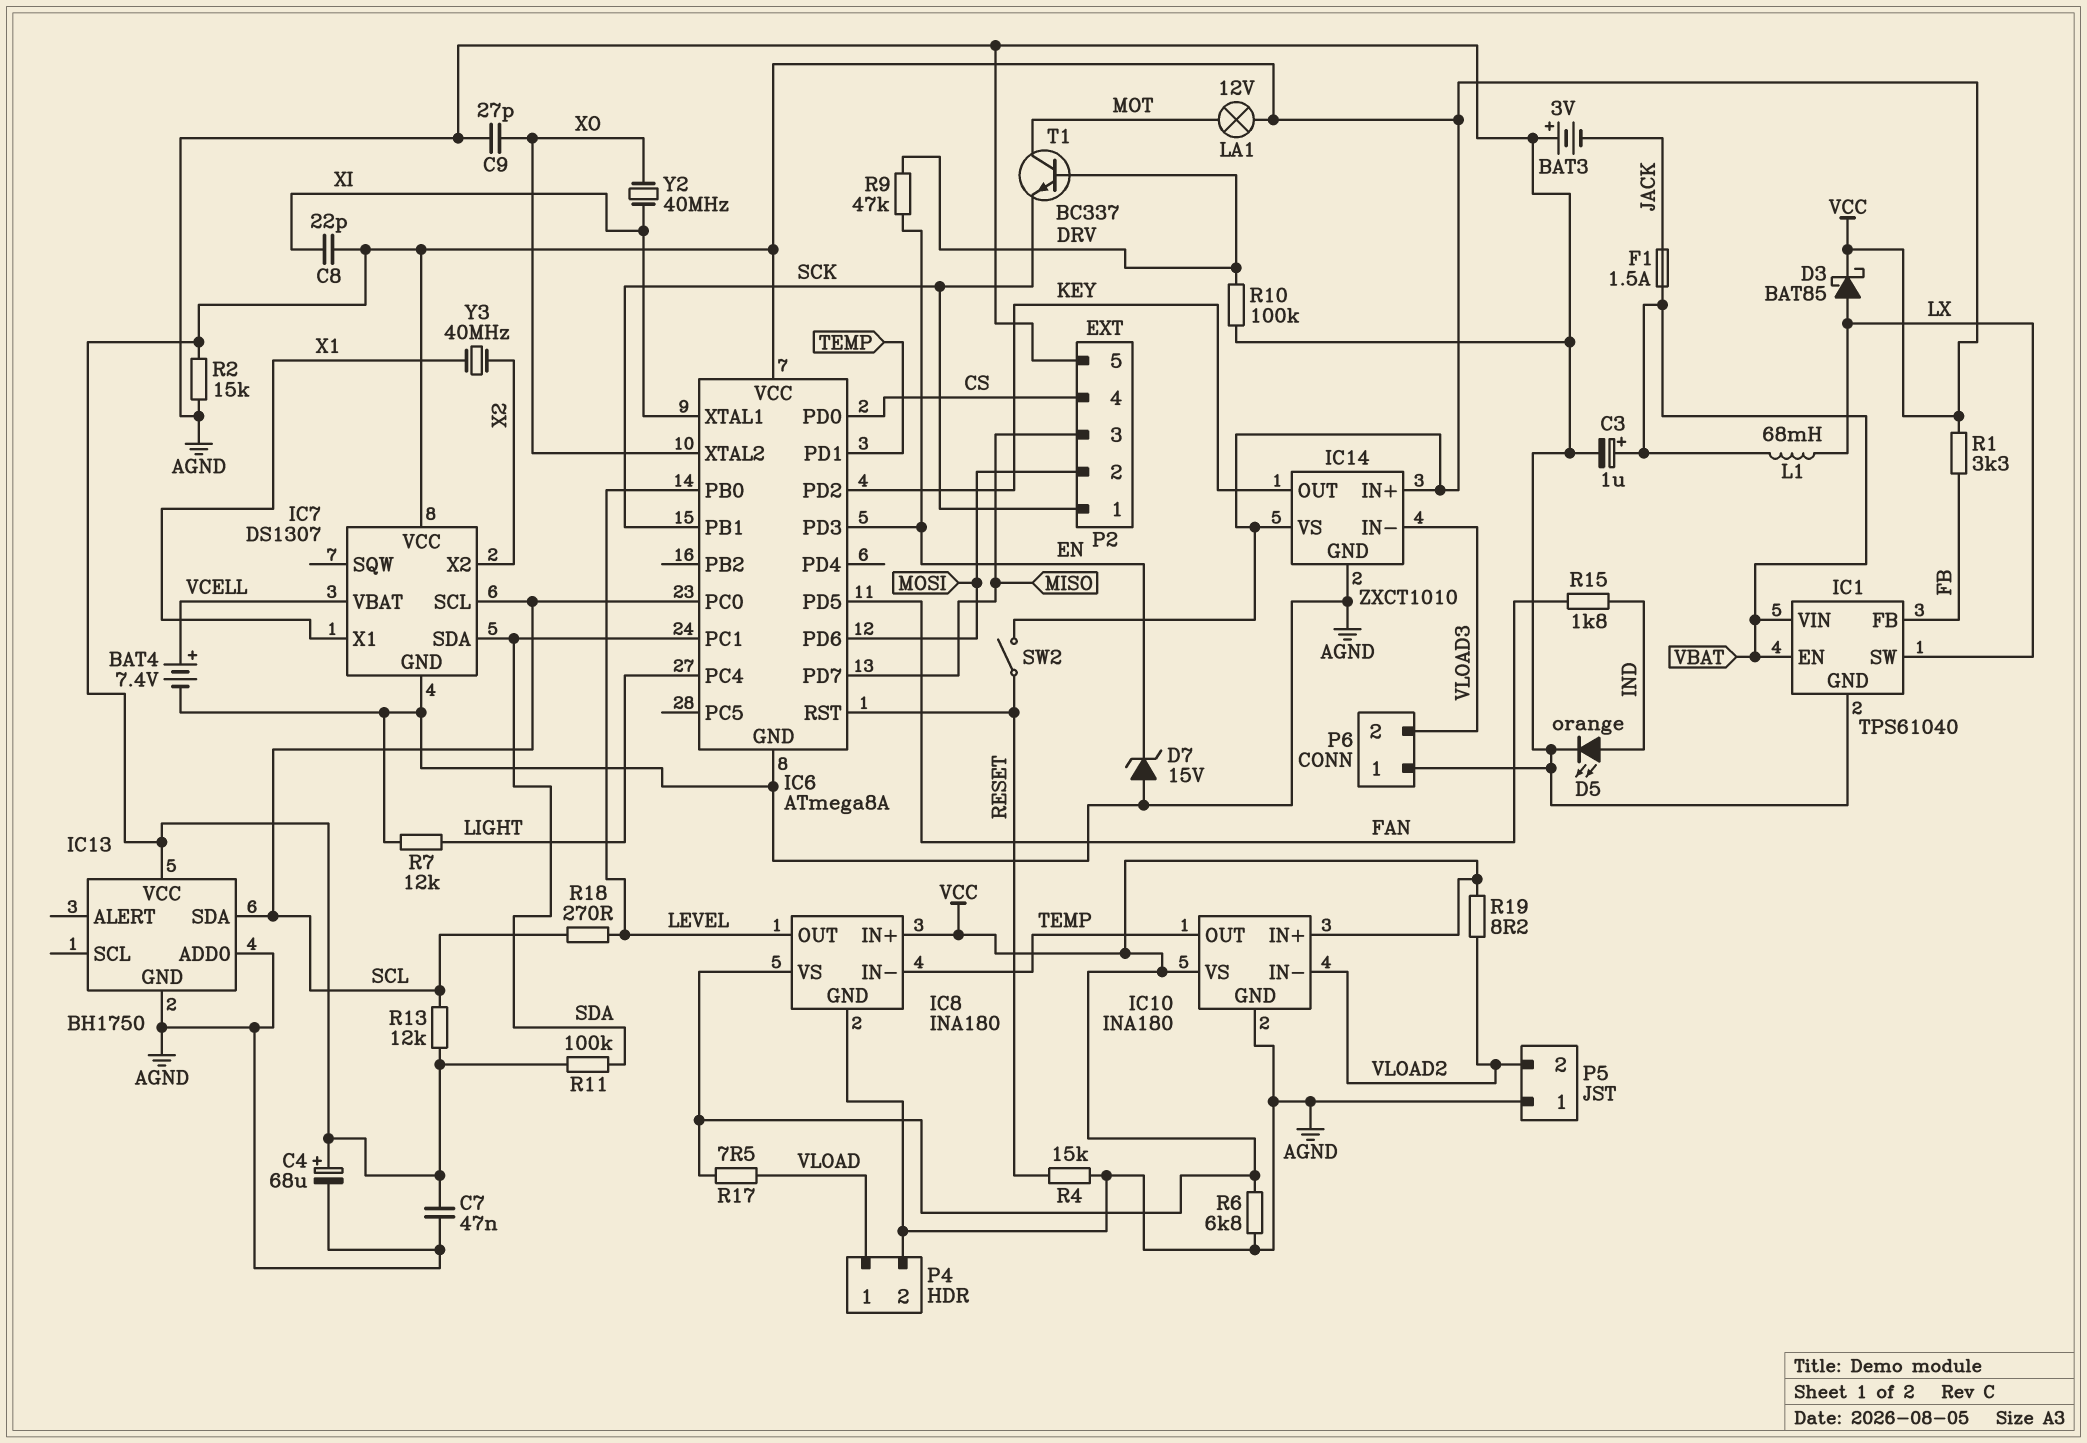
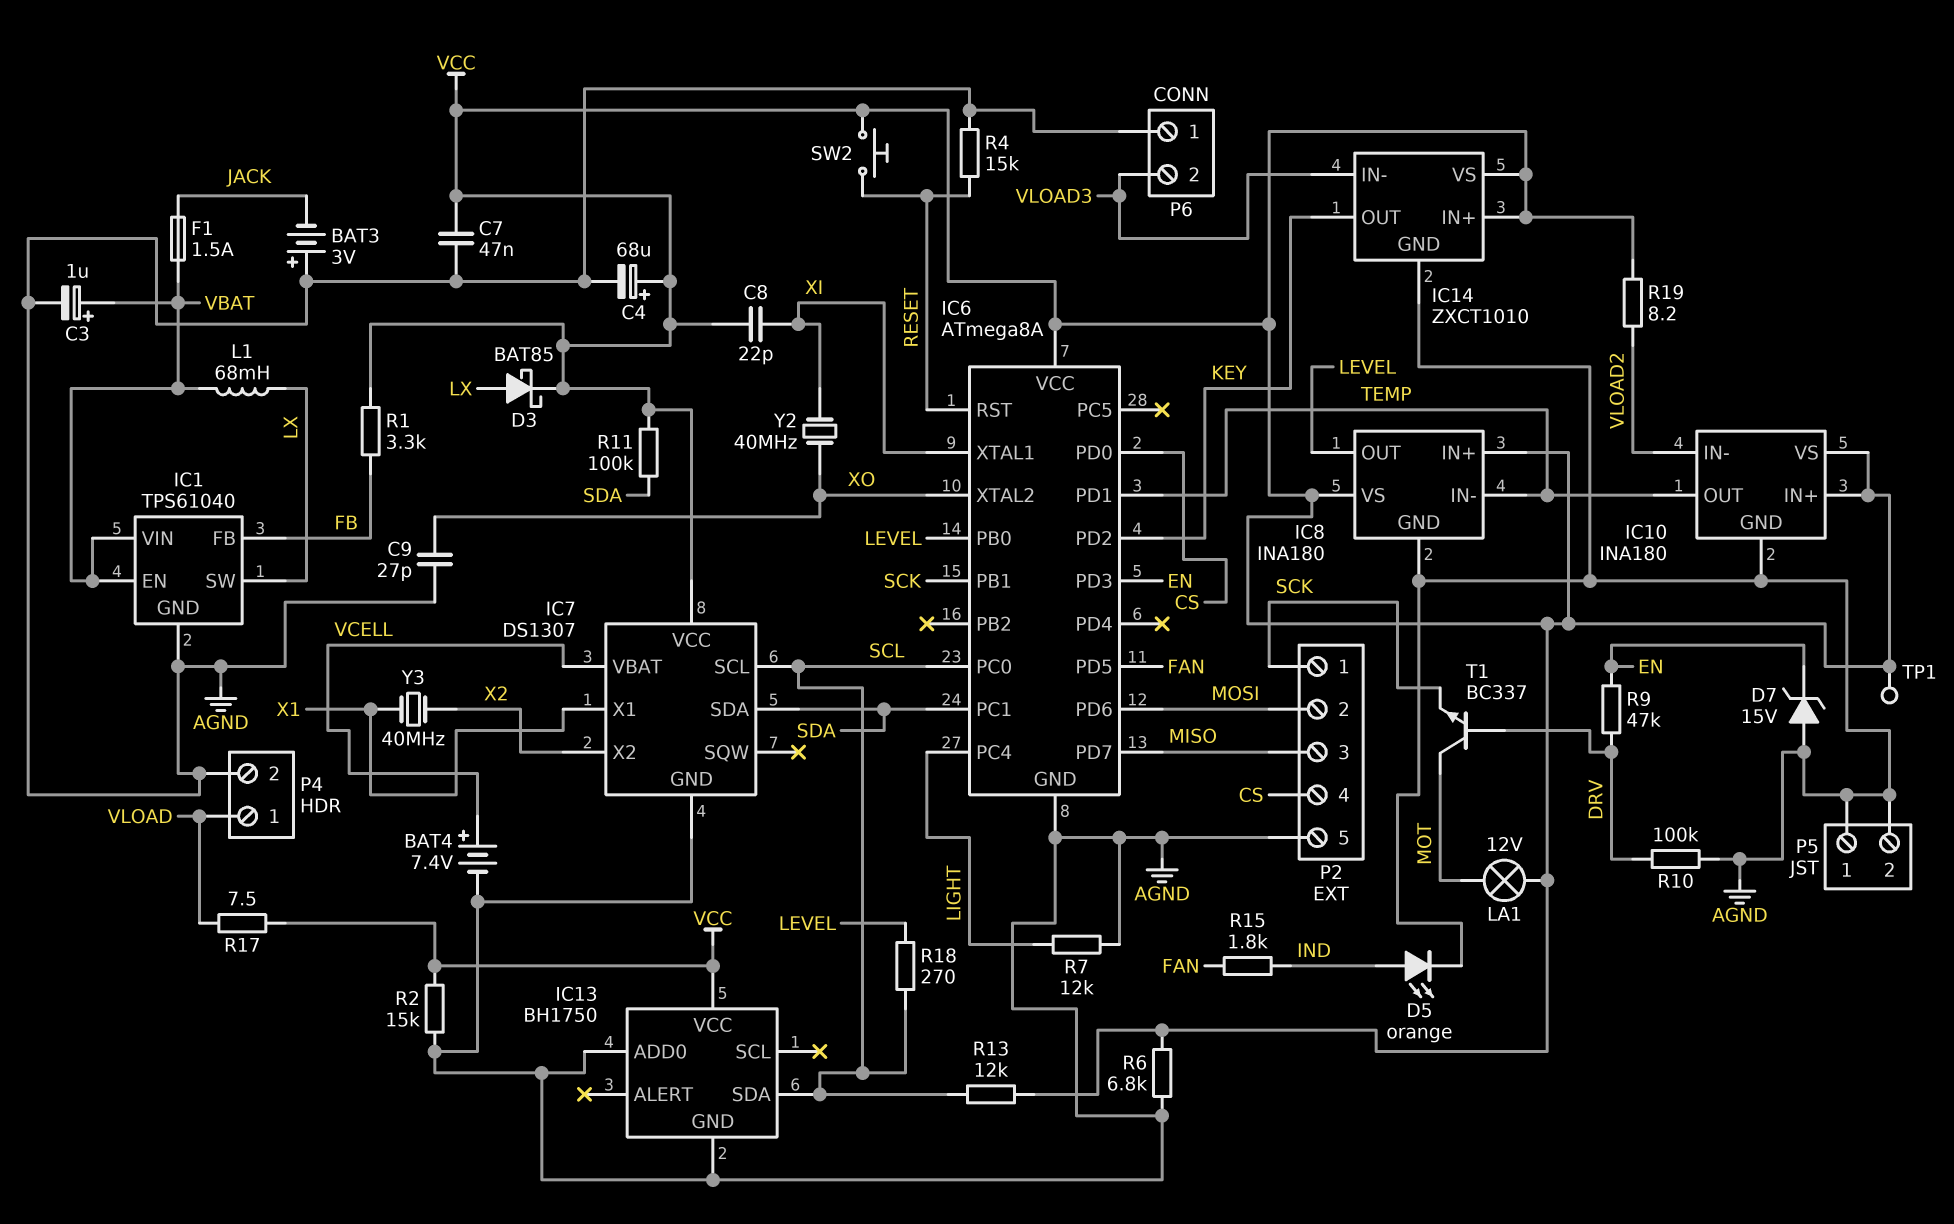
P5 pin 2: VLOAD2 -> AGND
SW2: switch (RESET, VCC) -> button (RESET, VCC)
TP1: none -> test point (VCC)

